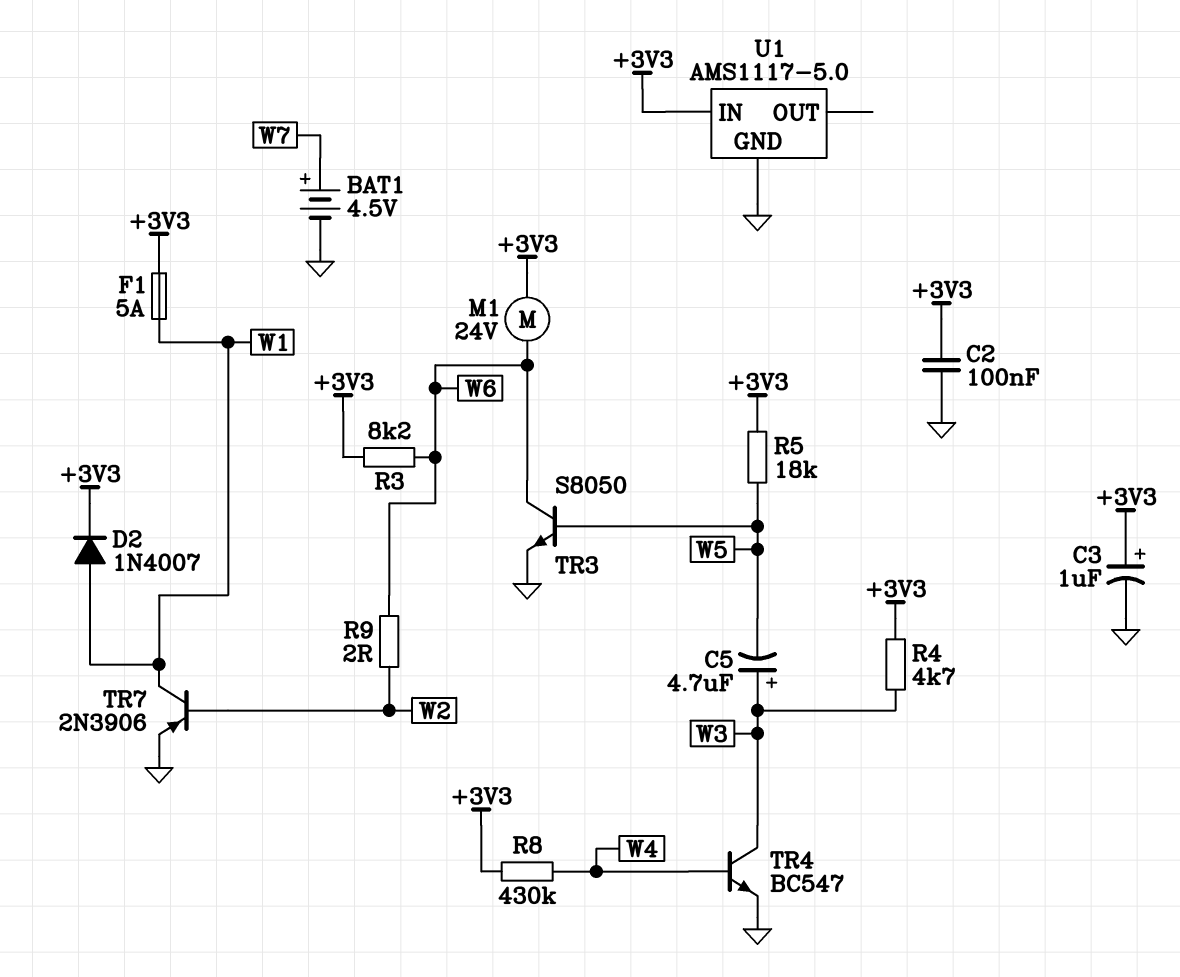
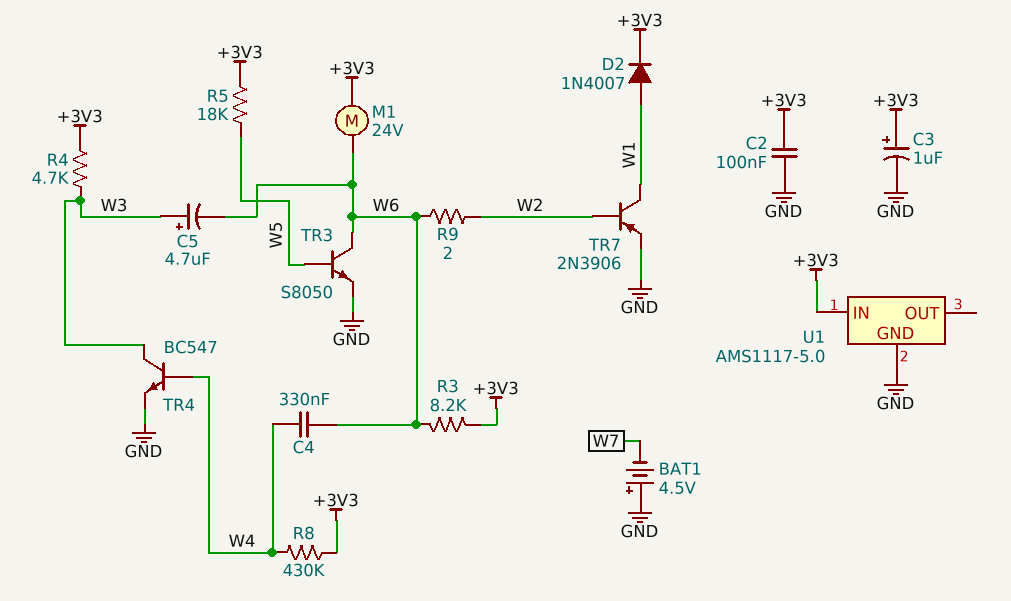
BAT1: 4.5V (plus W7, minus GND) -> 4.5V (plus GND, minus W7)
C4: none -> 330nF (W4, W6)
C5: 4.7uF (plus W3, minus W5) -> 4.7uF (plus W3, minus W6)
F1: 5A (+3V3, W1) -> none

